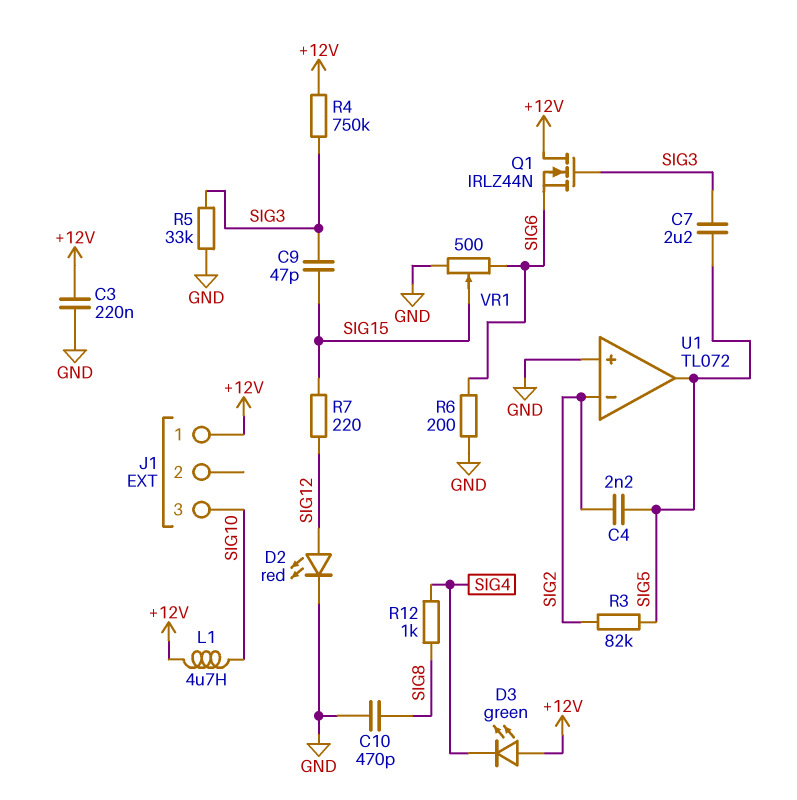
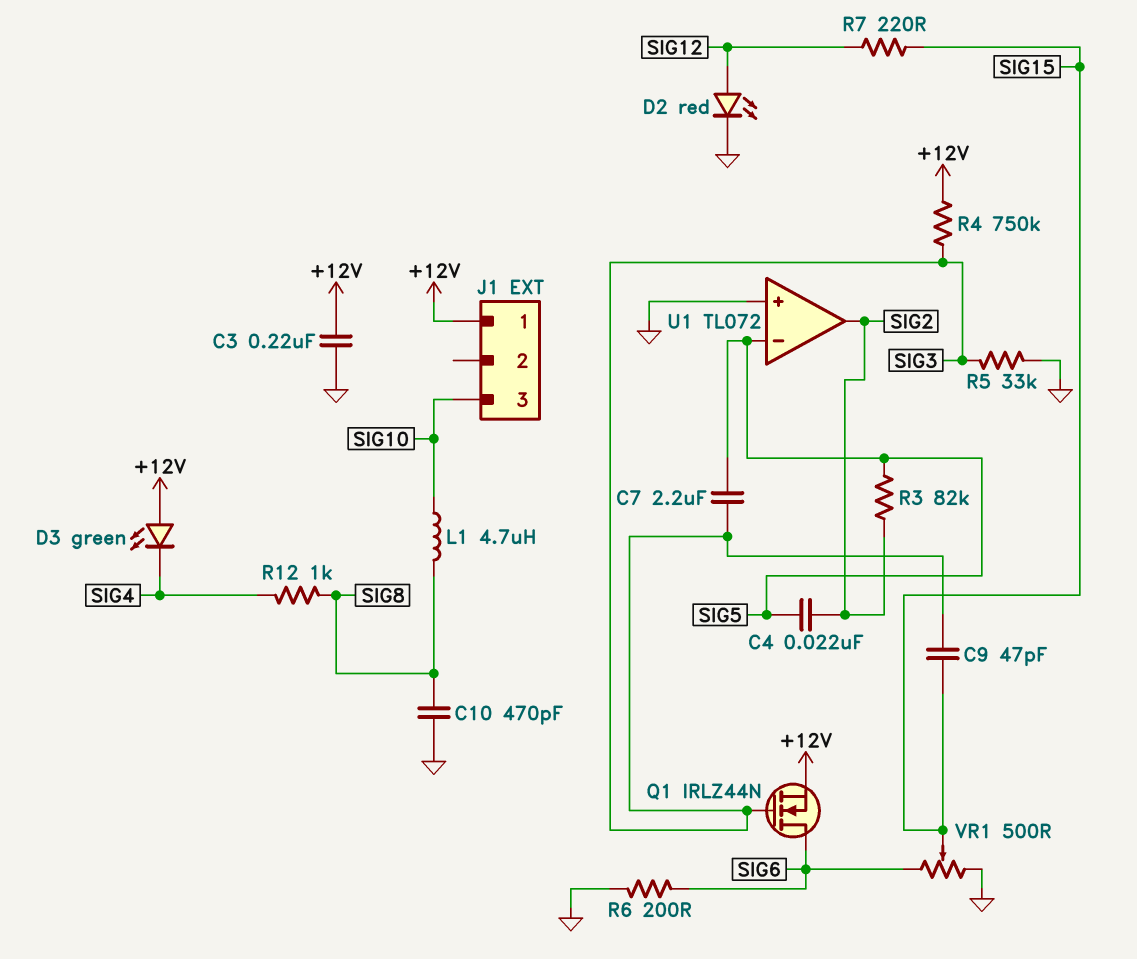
C4: 2.2nF (SIG2, SIG5) -> 22nF (SIG2, SIG5)
L1: 4.7uH (+12V, SIG10) -> 4.7uH (SIG8, SIG10)
Q1: NMOS IRLZ44N (G SIG3, D +12V, S SIG6) -> NMOS IRLZ44N (G SIG3, D SIG6, S +12V)
U1 pin in-: SIG2 -> SIG5
U1 pin out: SIG5 -> SIG2

